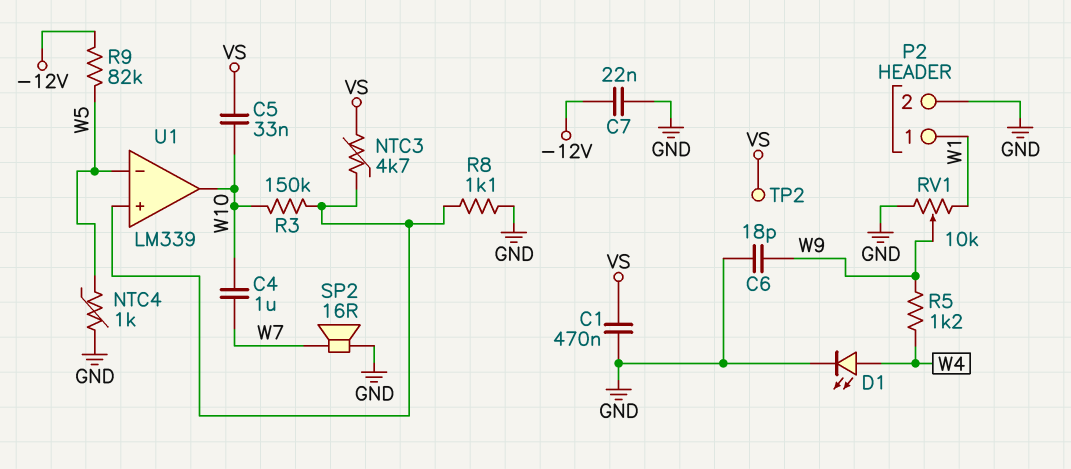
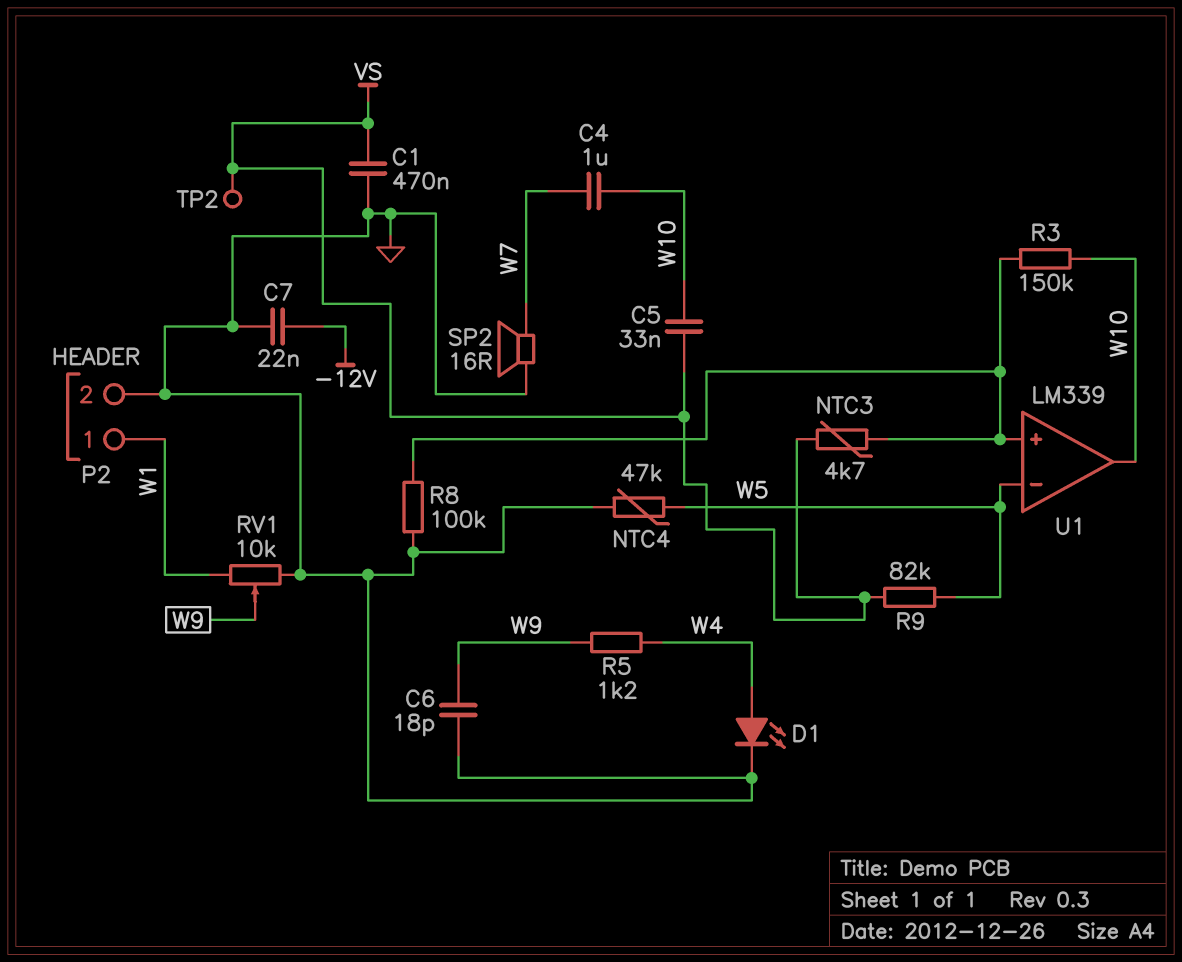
NTC4: 1k (GND, W5) -> 47k (GND, W5)
R8: 1.1k (GND, U1/in+) -> 100k (GND, U1/in+)
R9: 82k (-12V, W5) -> 82k (VS, W5)

